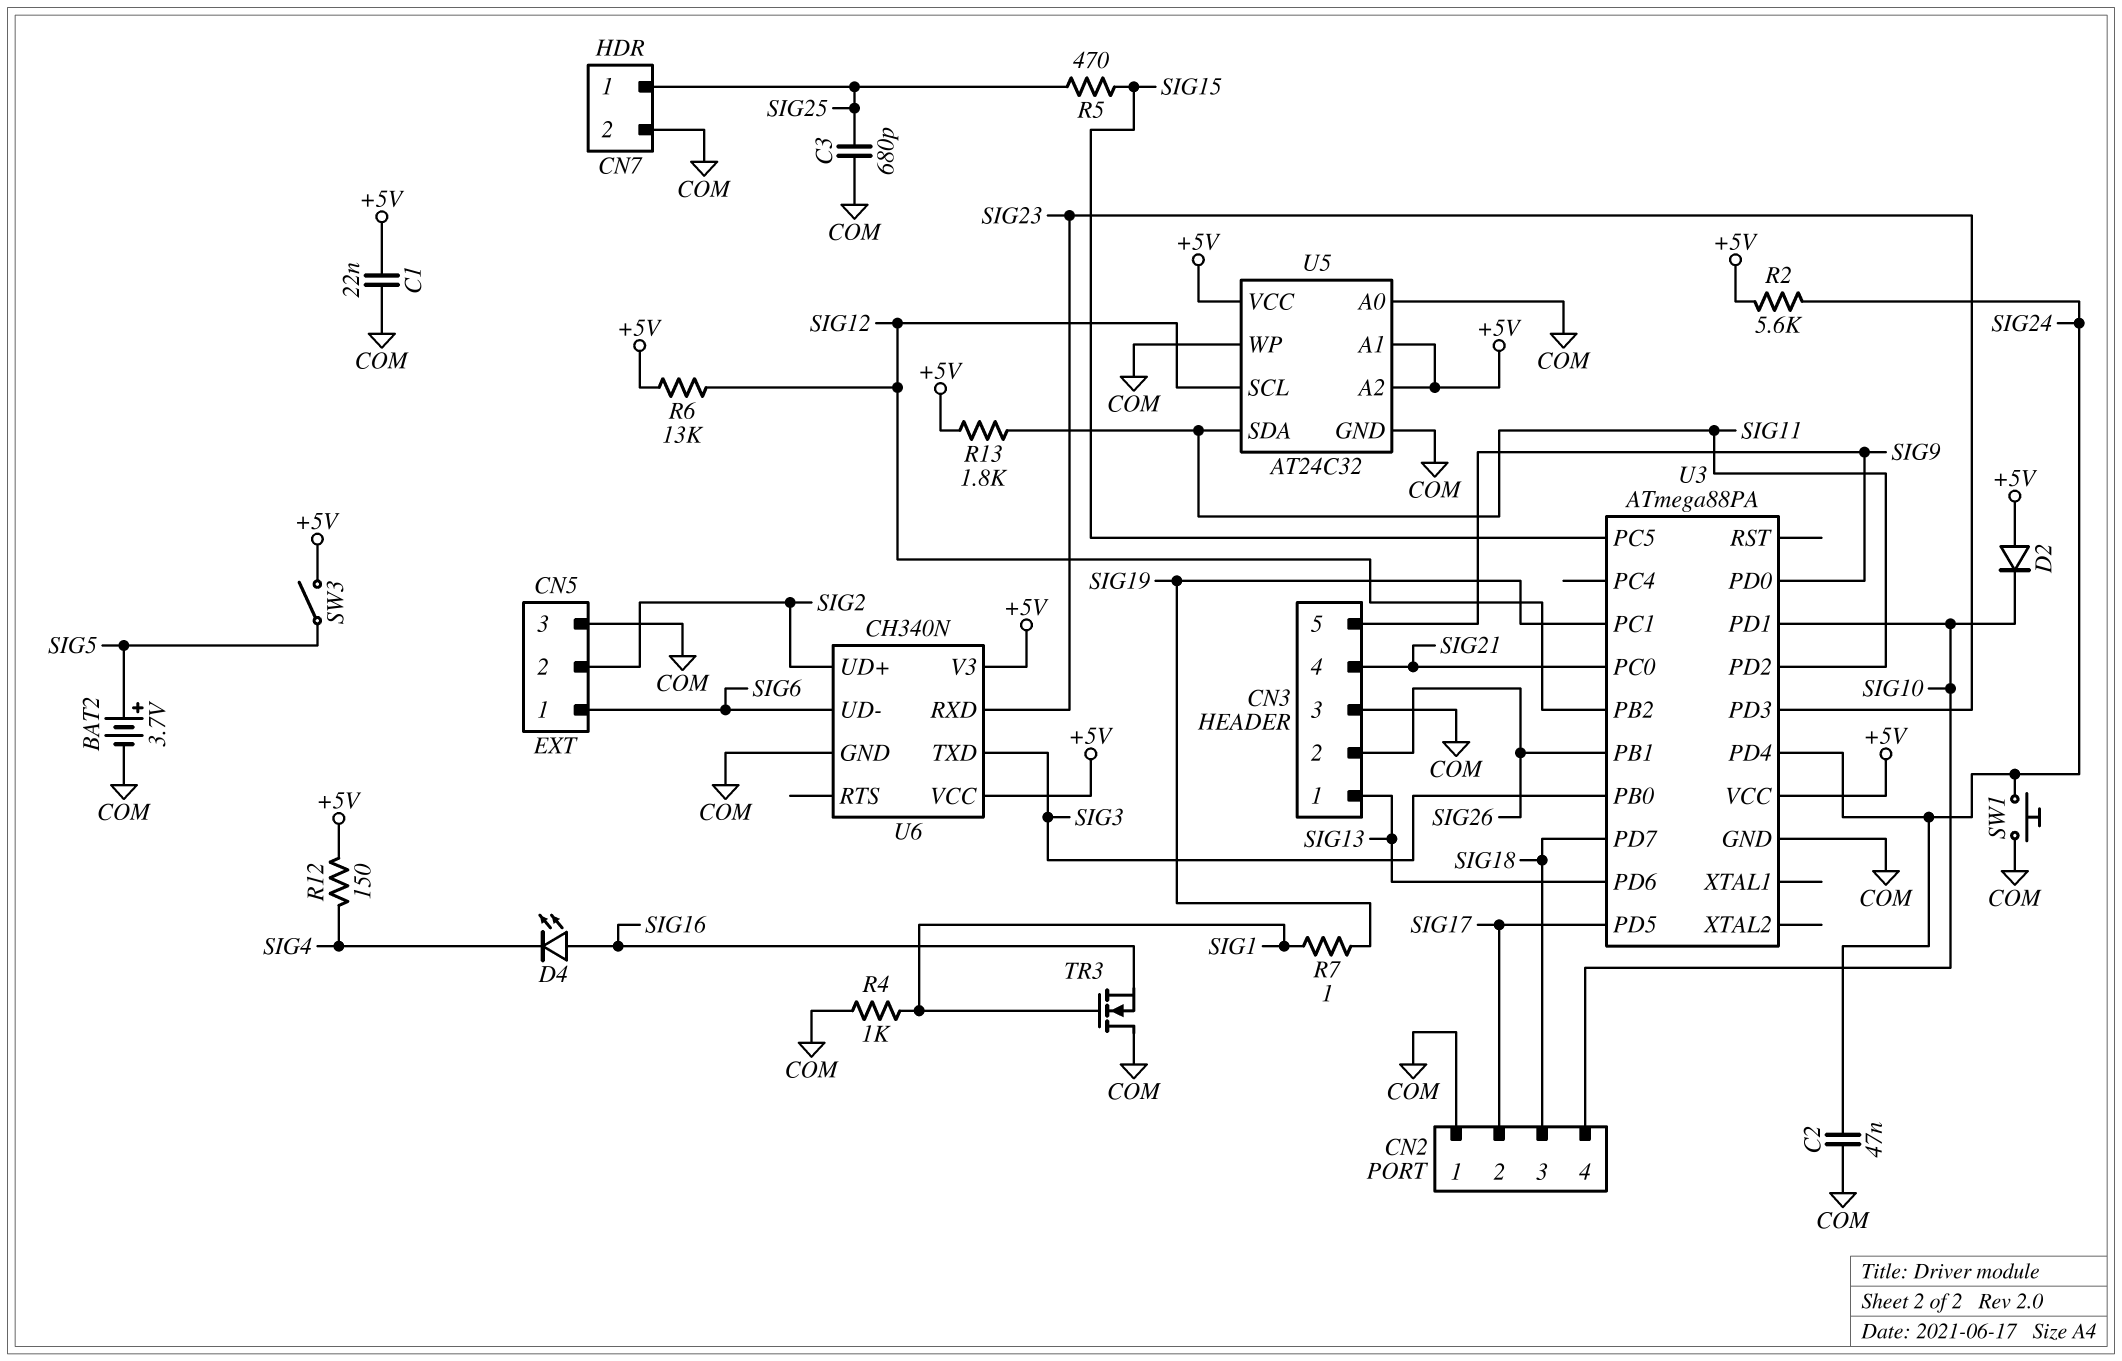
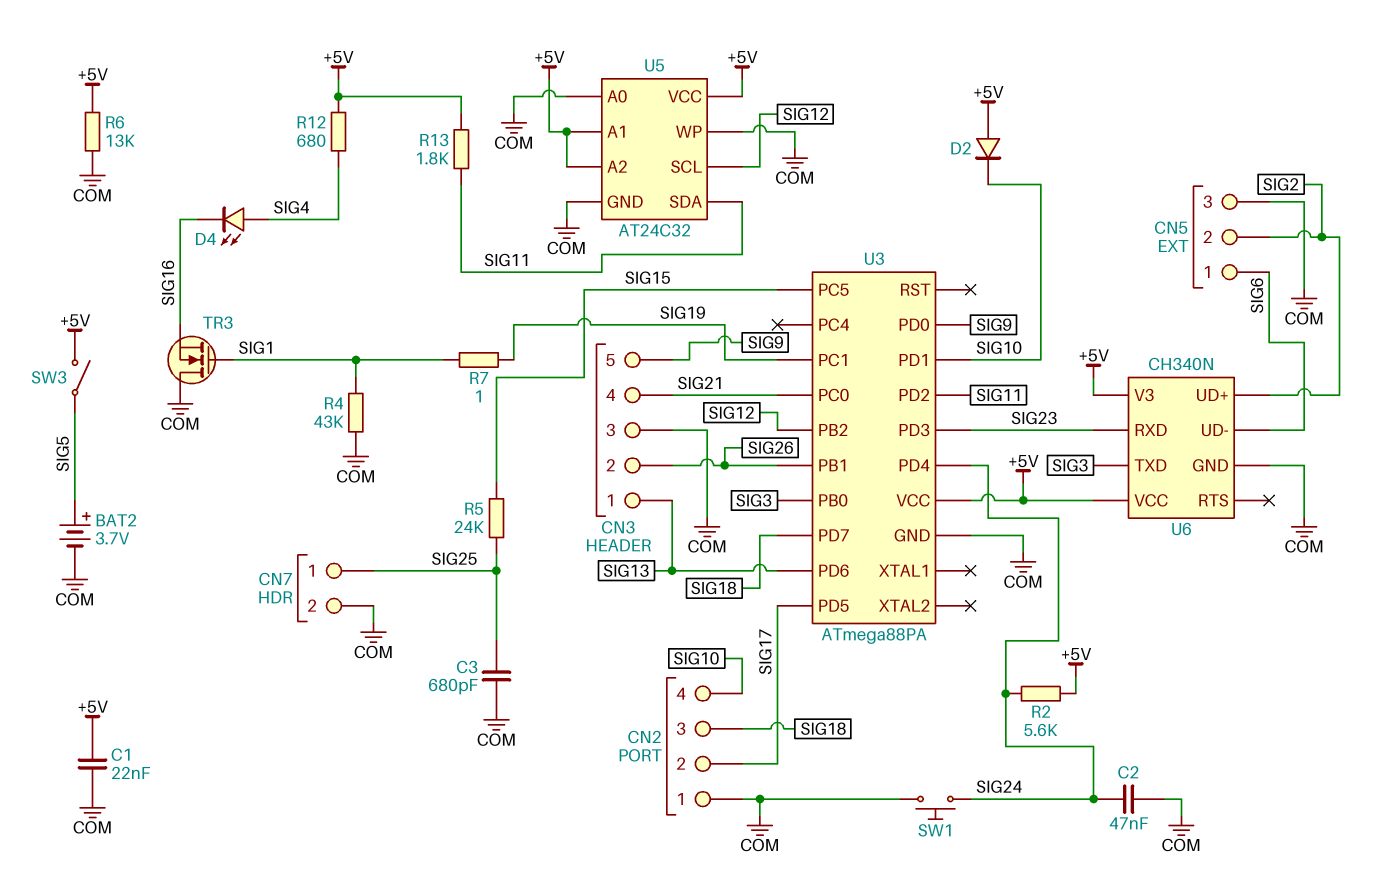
D4: LED (A SIG16, K SIG4) -> LED (A SIG4, K SIG16)
R4: 1k (COM, SIG1) -> 43k (COM, SIG1)
R5: 470 (SIG15, SIG25) -> 24k (SIG15, SIG25)
R6: 13k (+5V, SIG12) -> 13k (+5V, COM)
R12: 150 (+5V, SIG4) -> 680 (+5V, SIG4)

